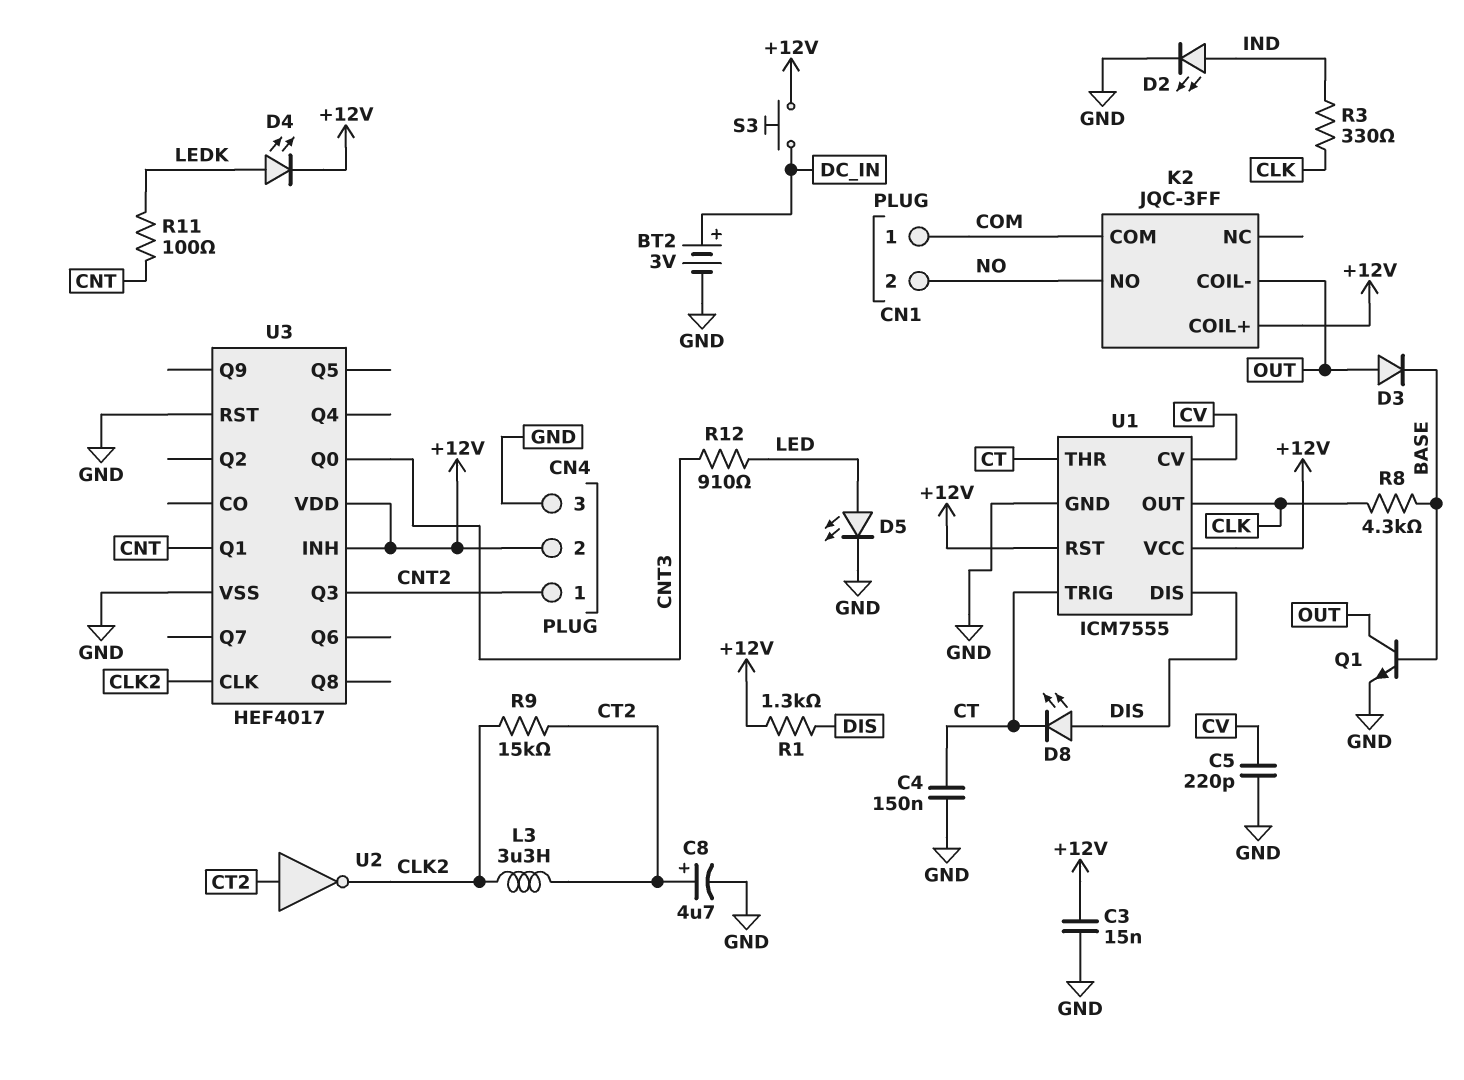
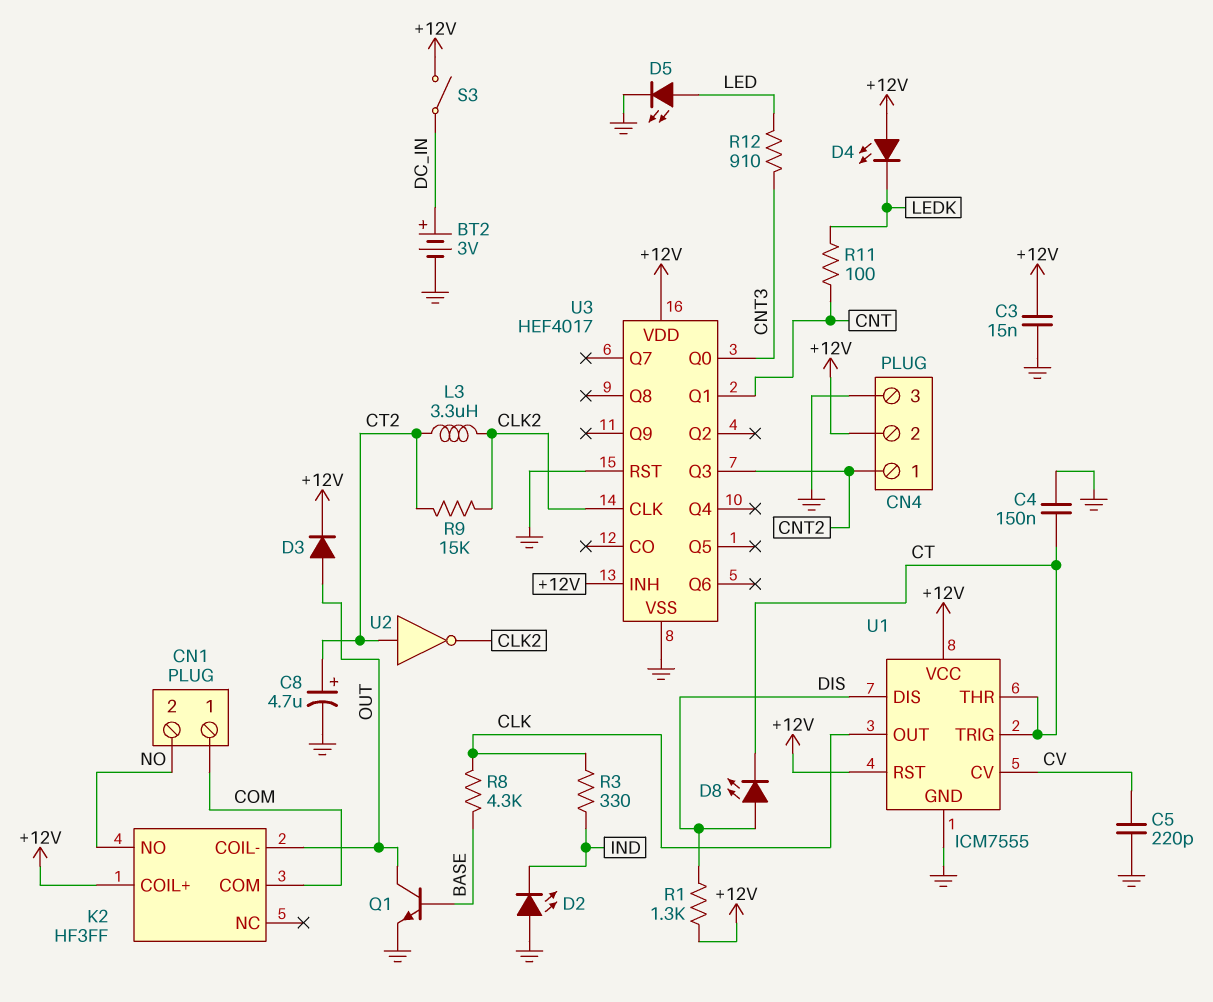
D2: LED (A IND, K GND) -> LED (A GND, K IND)
D3: diode (A OUT, K BASE) -> diode (A OUT, K +12V)
D4: LED (A LEDK, K +12V) -> LED (A +12V, K LEDK)
K2: JQC-3FF -> HF3FF
S3: button (+12V, DC_IN) -> switch (+12V, DC_IN)

